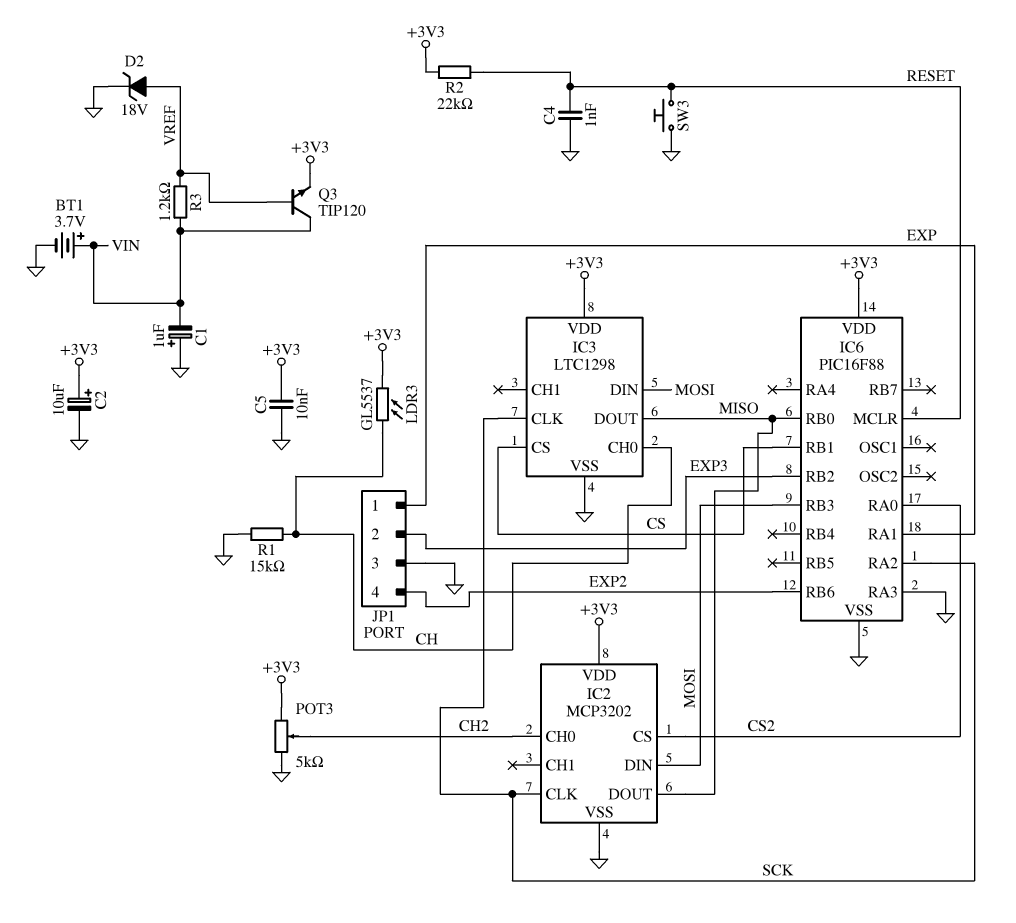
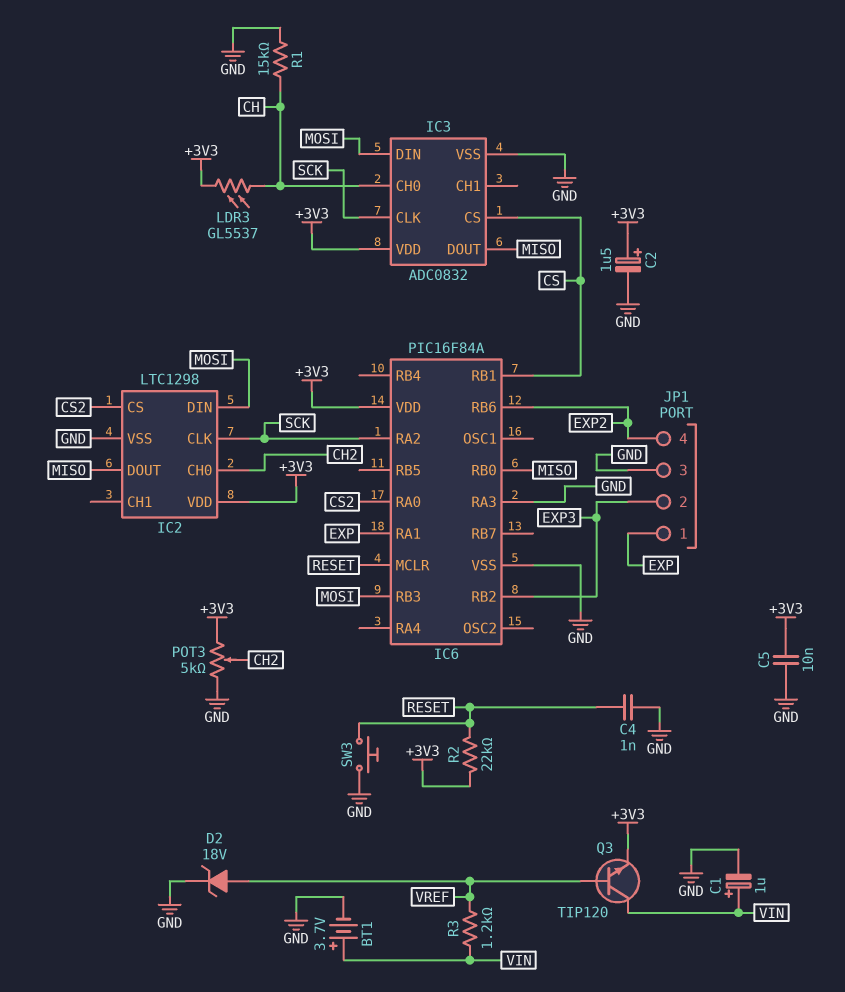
C1: 1uF (plus GND, minus VIN) -> 1uF (plus VIN, minus GND)
C2: 10uF (plus +3V3, minus GND) -> 1.5uF (plus +3V3, minus GND)
IC2: MCP3202 -> LTC1298
IC3: LTC1298 -> ADC0832
IC6: PIC16F88 -> PIC16F84A

